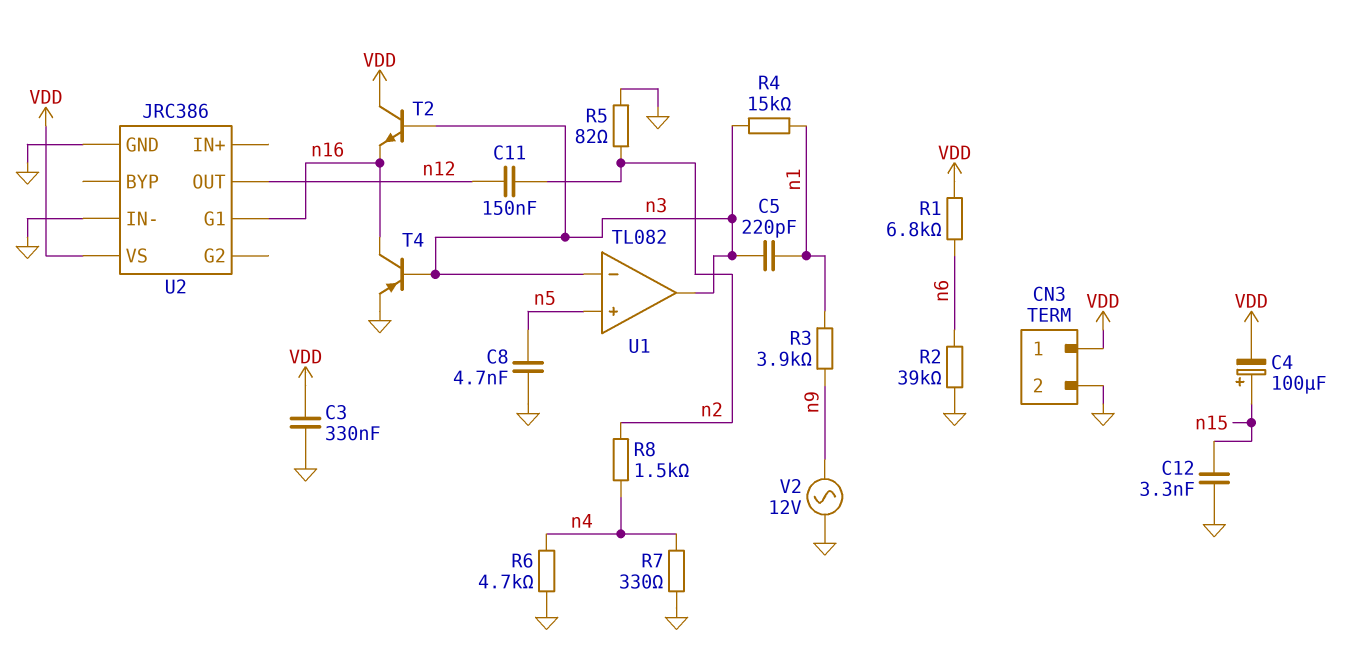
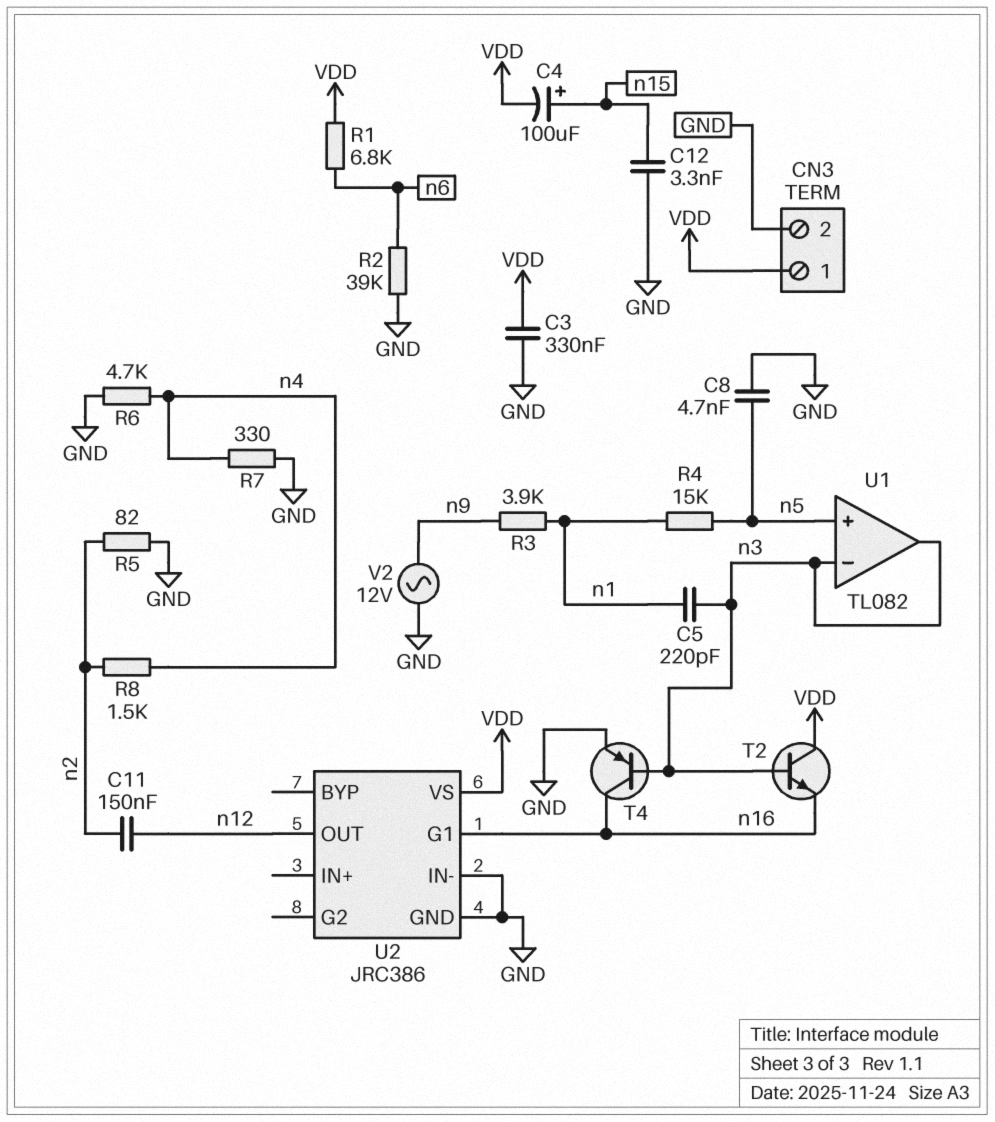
R4: 15k (n1, n3) -> 15k (n1, n5)

